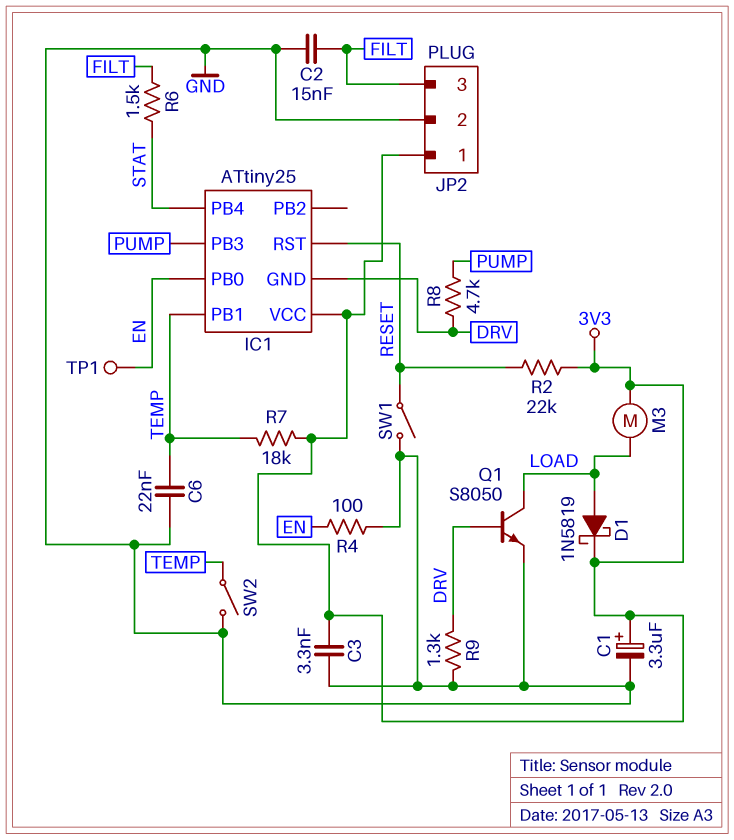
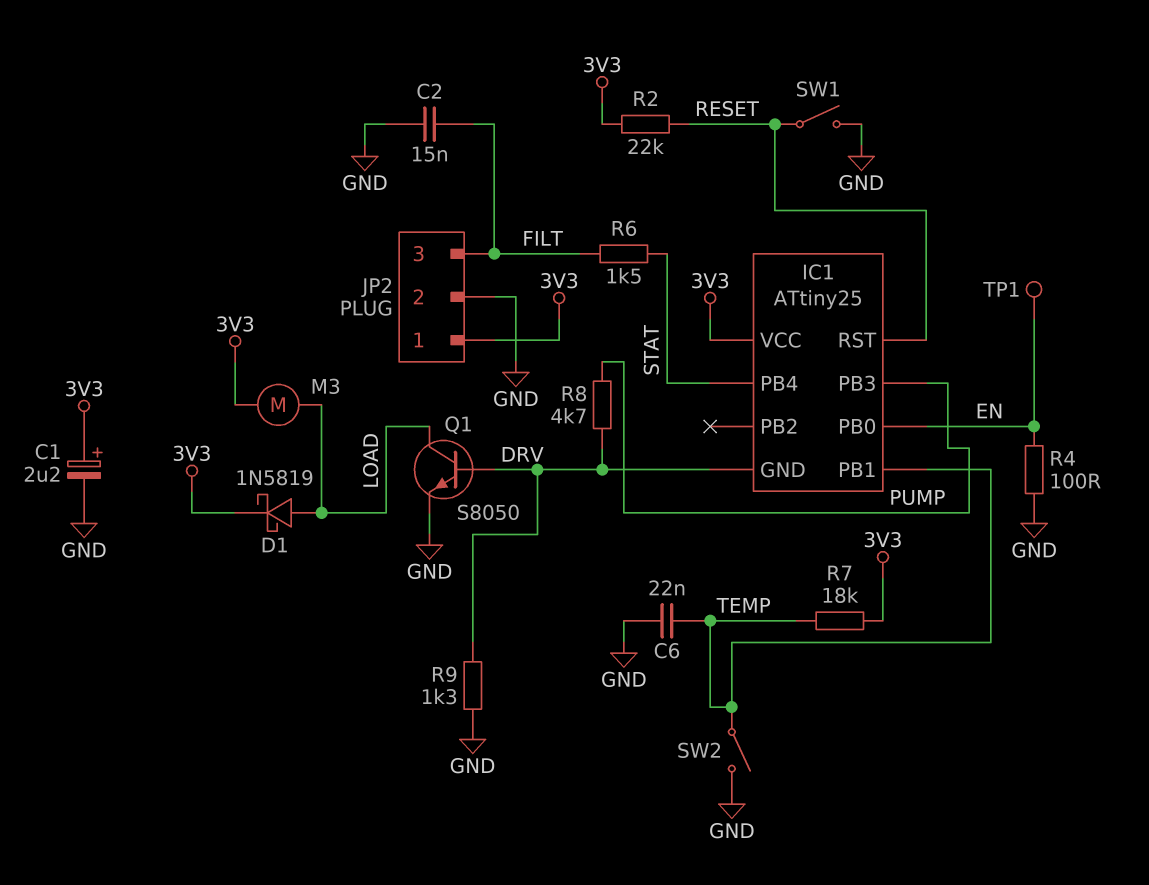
C1: 3.3uF (plus 3V3, minus GND) -> 2.2uF (plus 3V3, minus GND)
C3: 3.3nF (3V3, GND) -> none

